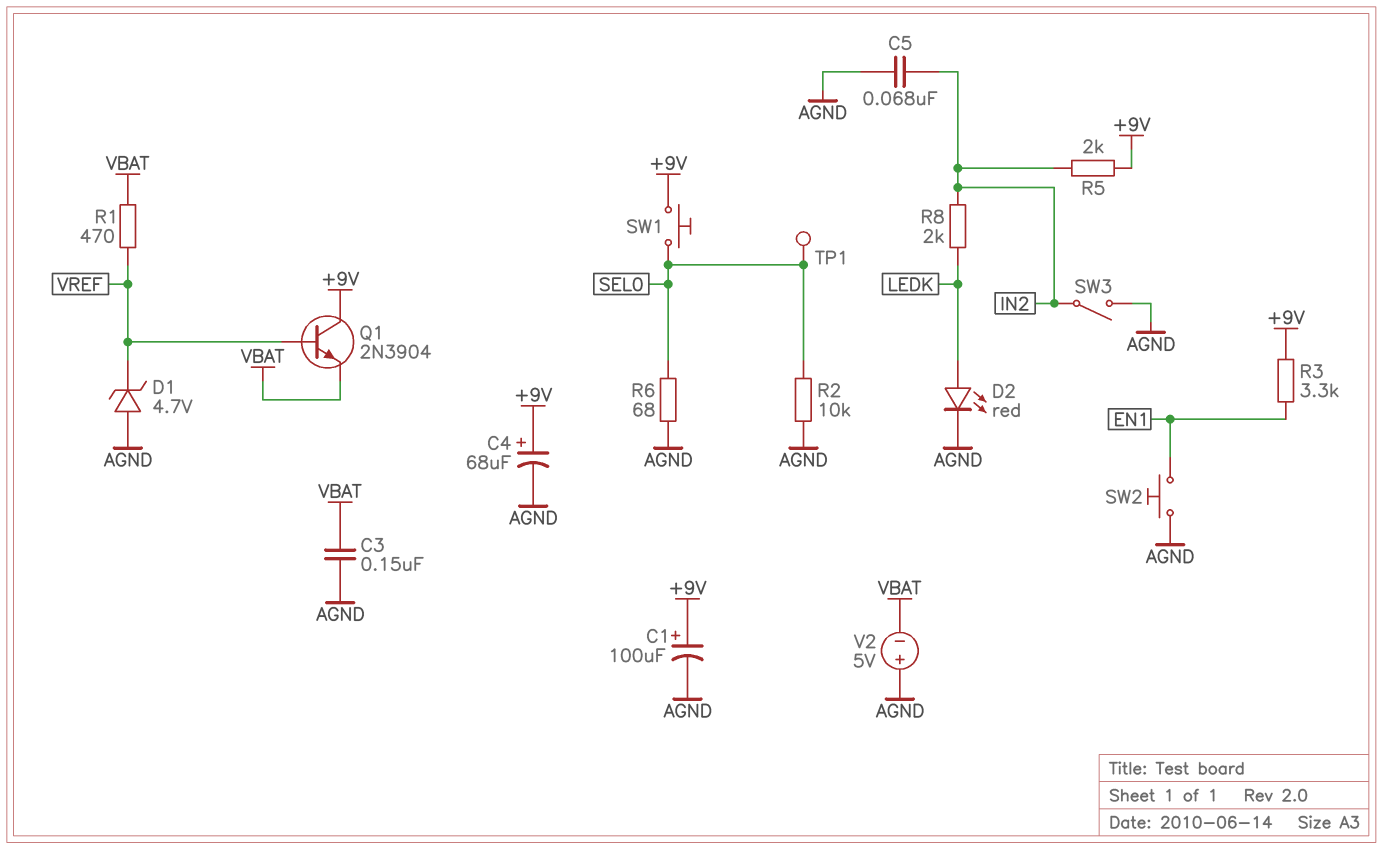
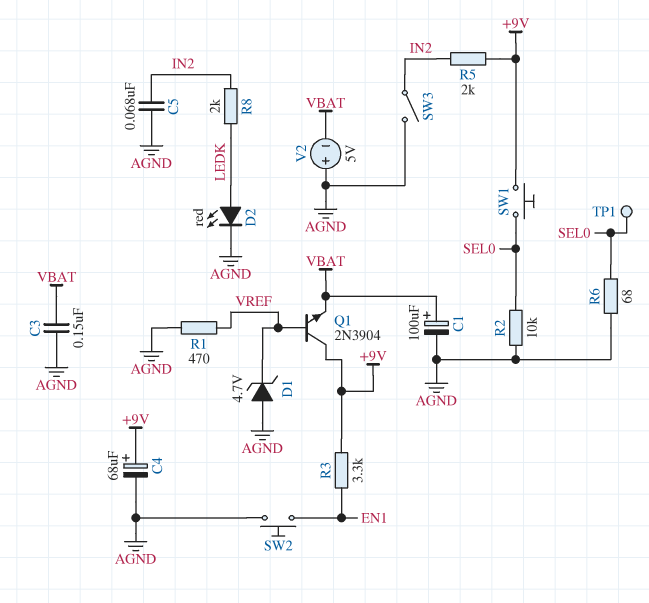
C1: 100uF (plus +9V, minus AGND) -> 100uF (plus VBAT, minus AGND)
R1: 470 (VBAT, VREF) -> 470 (AGND, VREF)

